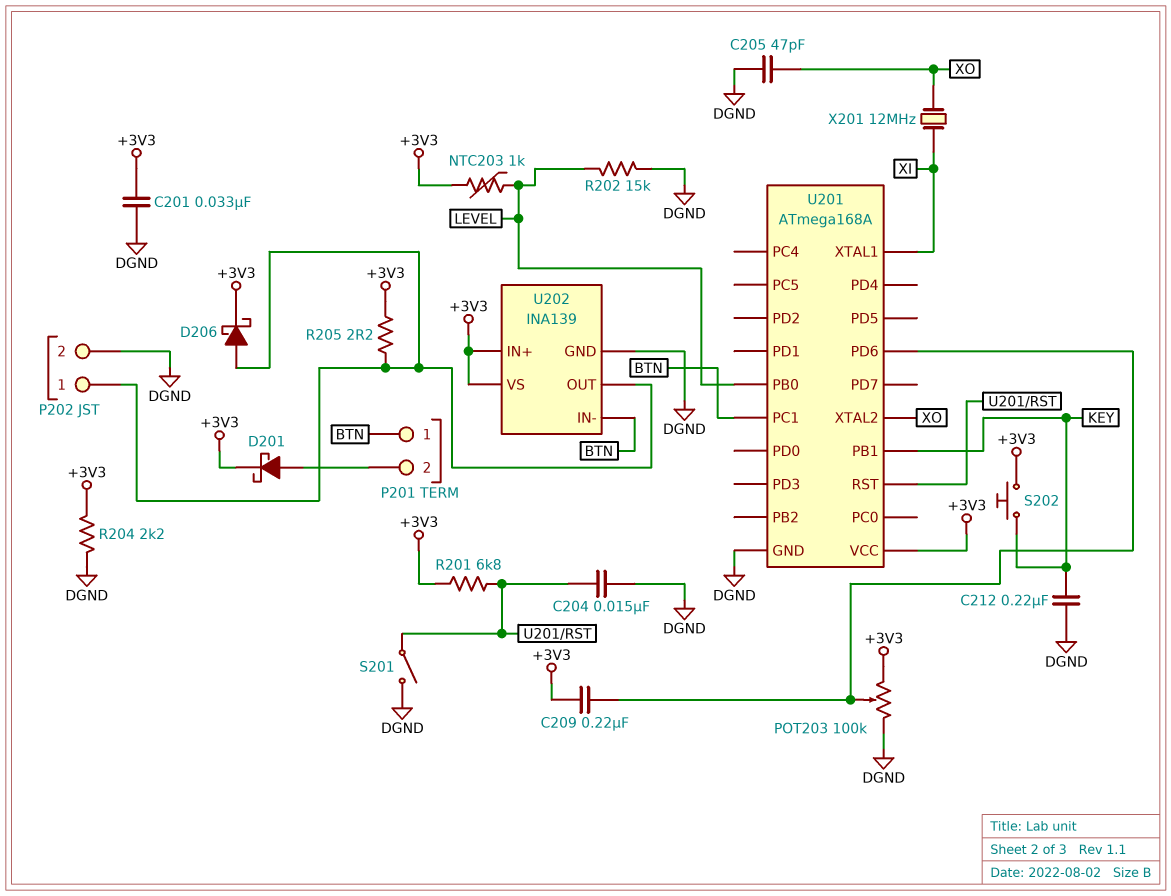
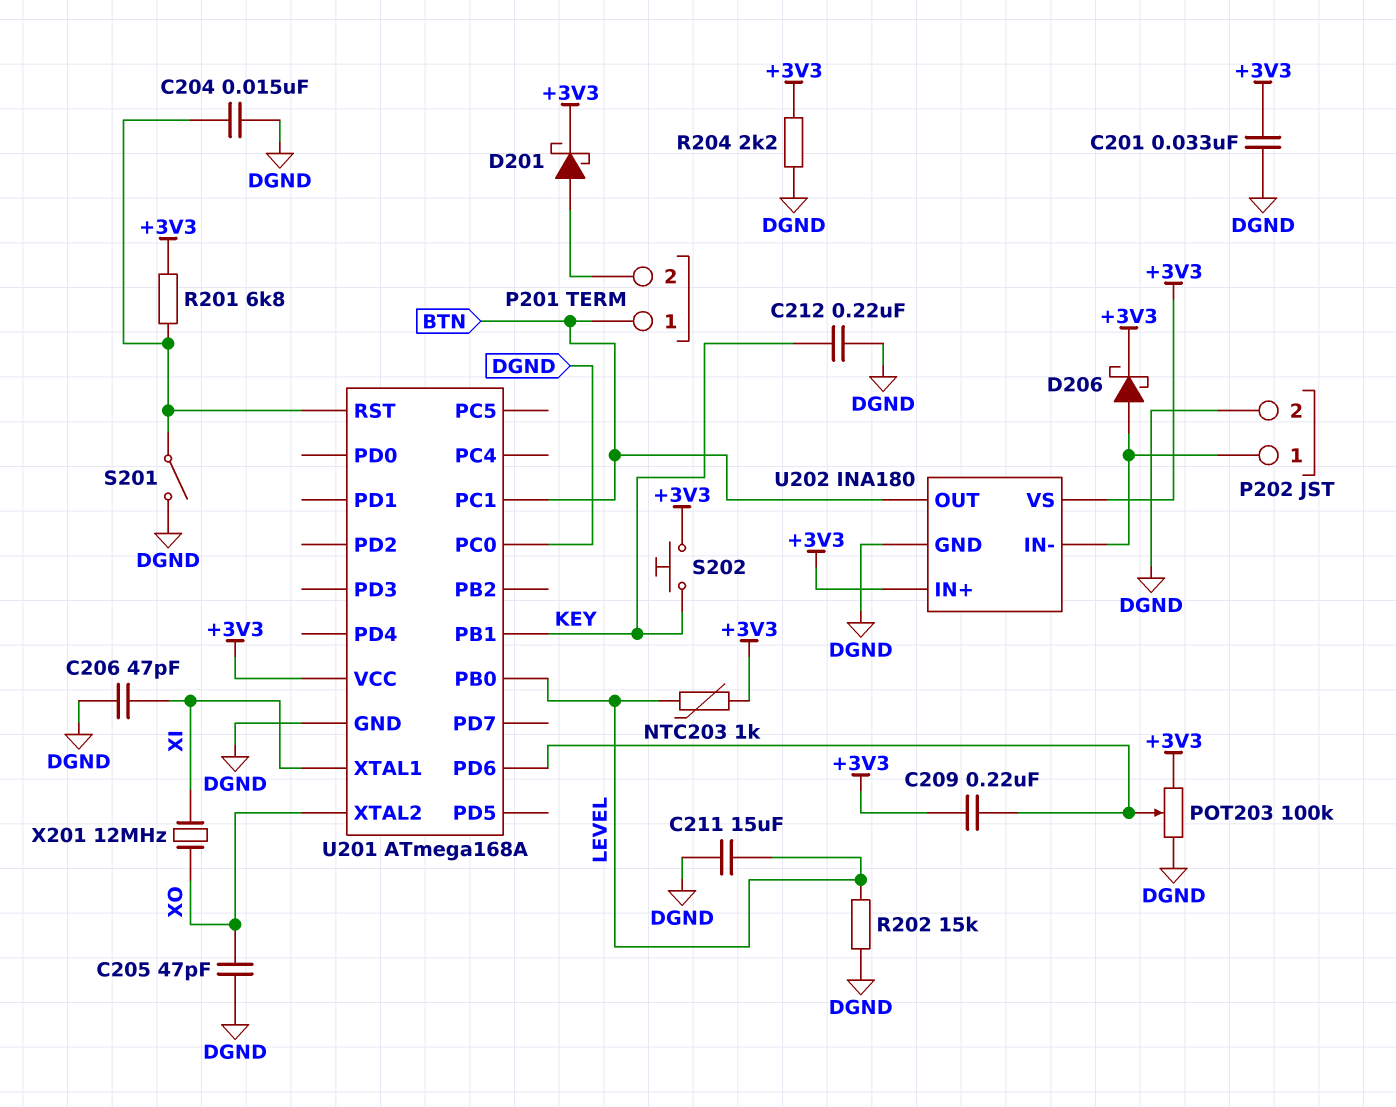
C206: none -> 47pF (DGND, XI)
C211: none -> 15uF (DGND, LEVEL)
R205: 2.2 (+3V3, P202/1) -> none
U201 pin PC0: none -> DGND
U202: INA139 -> INA180
U202 pin IN-: BTN -> P202/1
U202 pin OUT: P202/1 -> BTN

